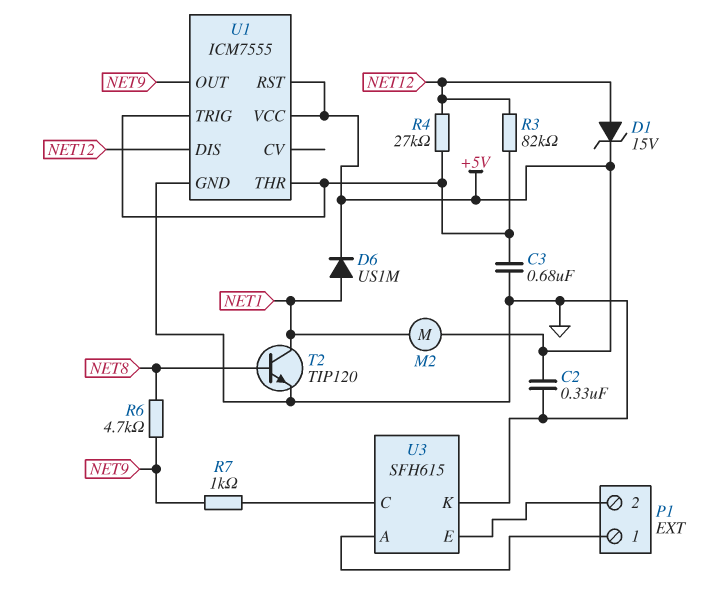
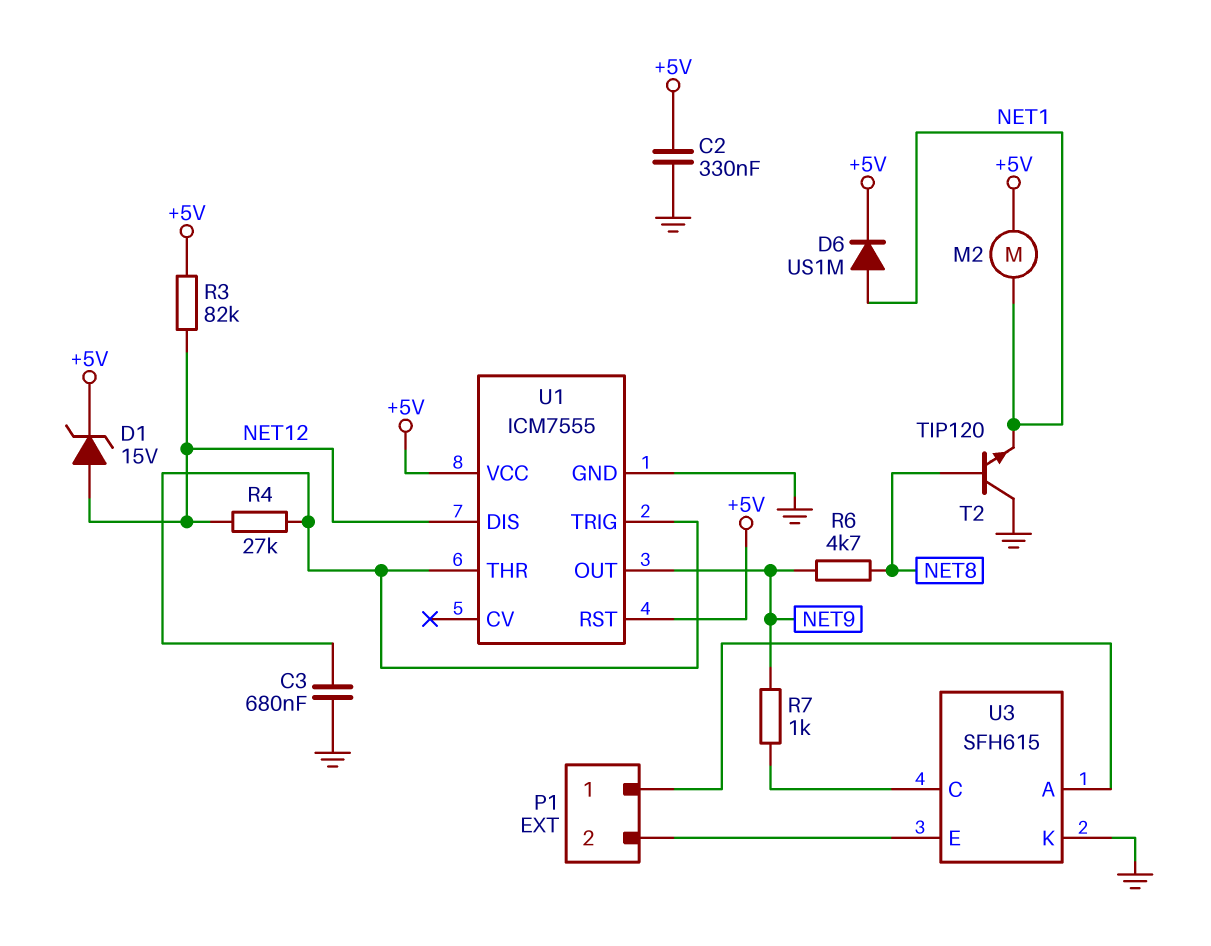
R3: 82k (NET12, U1/THR) -> 82k (+5V, NET12)
T2: NPN TIP120 (B NET8, C NET1, E GND) -> NPN TIP120 (B NET8, C GND, E NET1)

